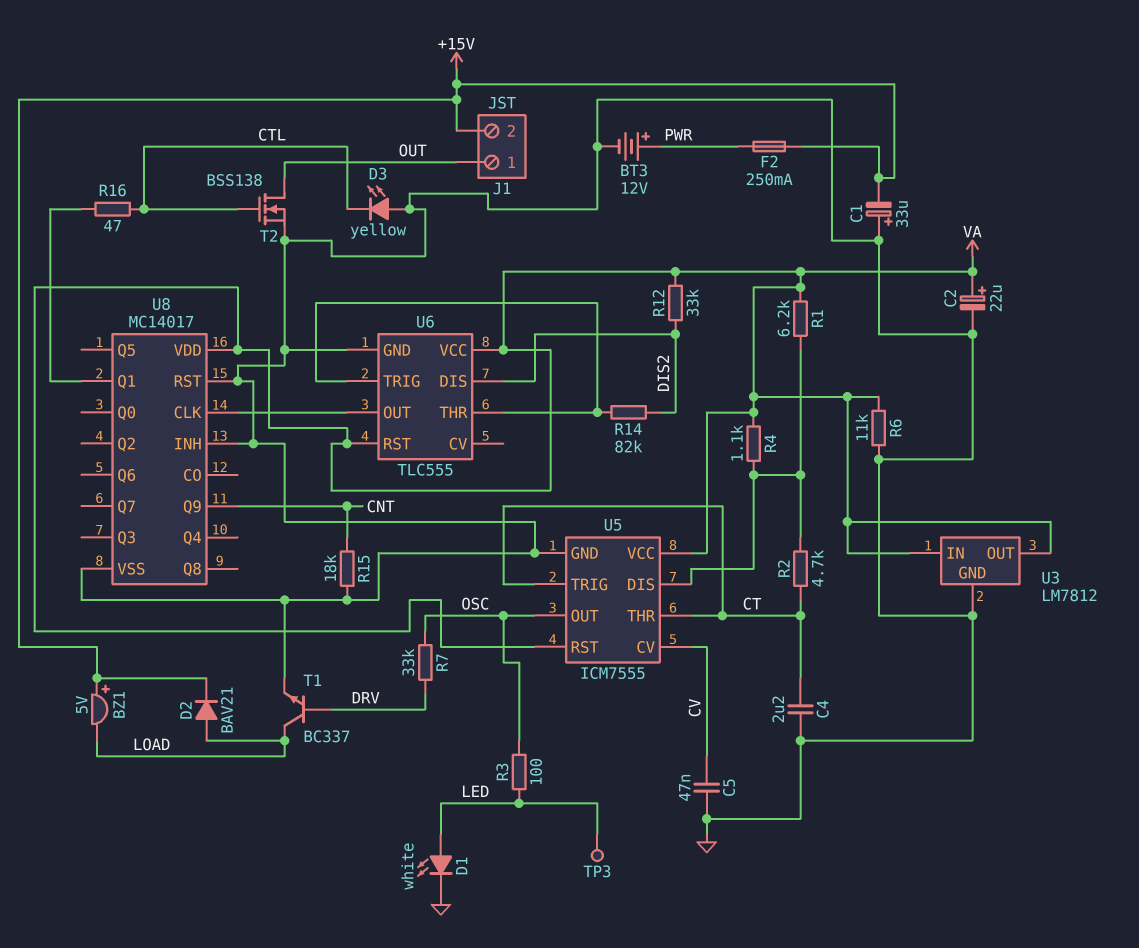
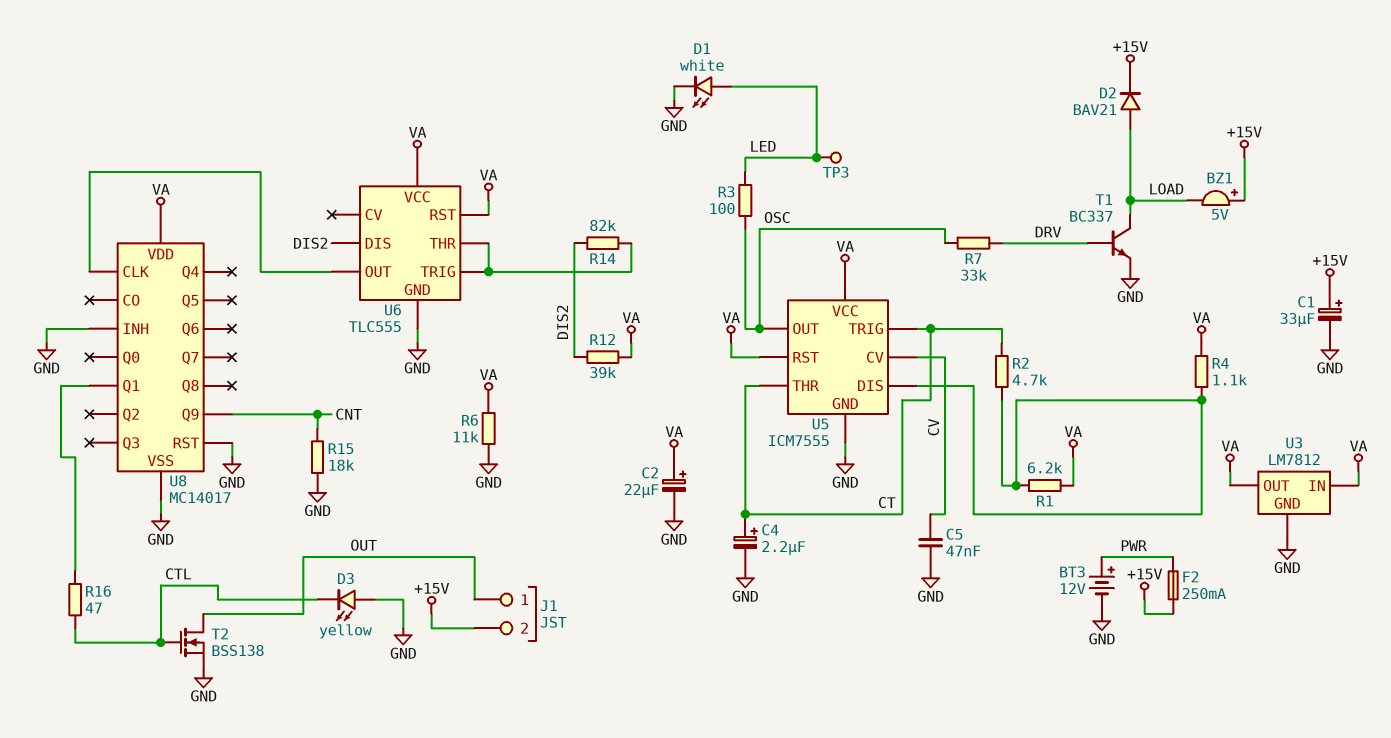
C1: 33uF (plus GND, minus +15V) -> 33uF (plus +15V, minus GND)
C4: 2.2uF (CT, GND) -> 2.2uF (plus CT, minus GND)
R12: 33k (DIS2, VA) -> 39k (DIS2, VA)

